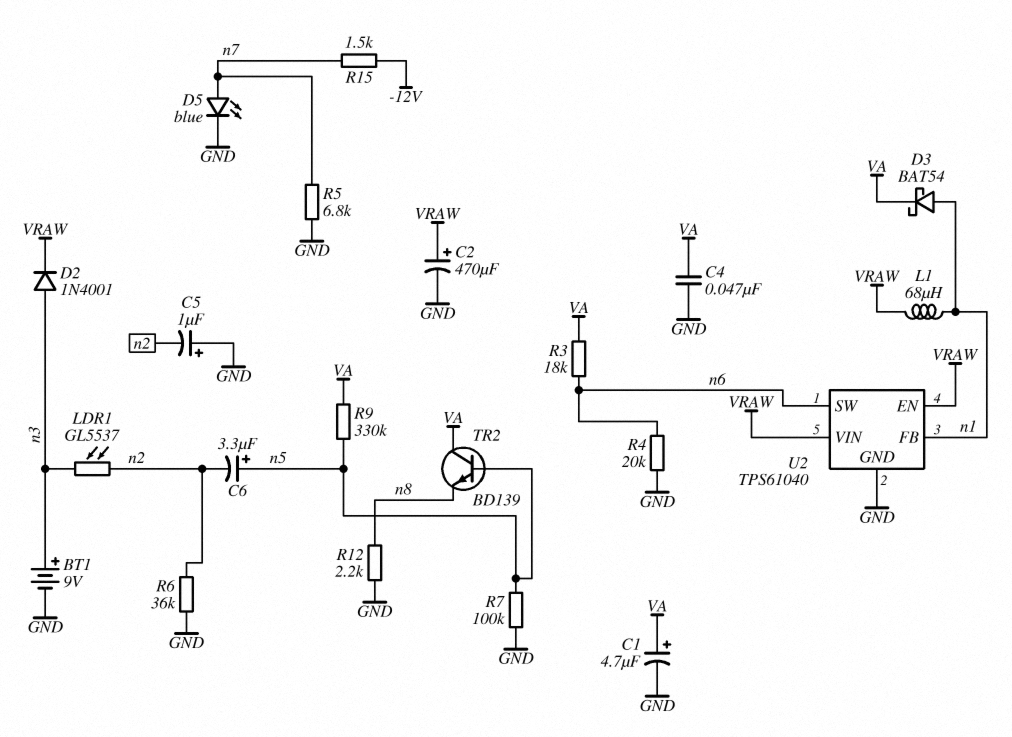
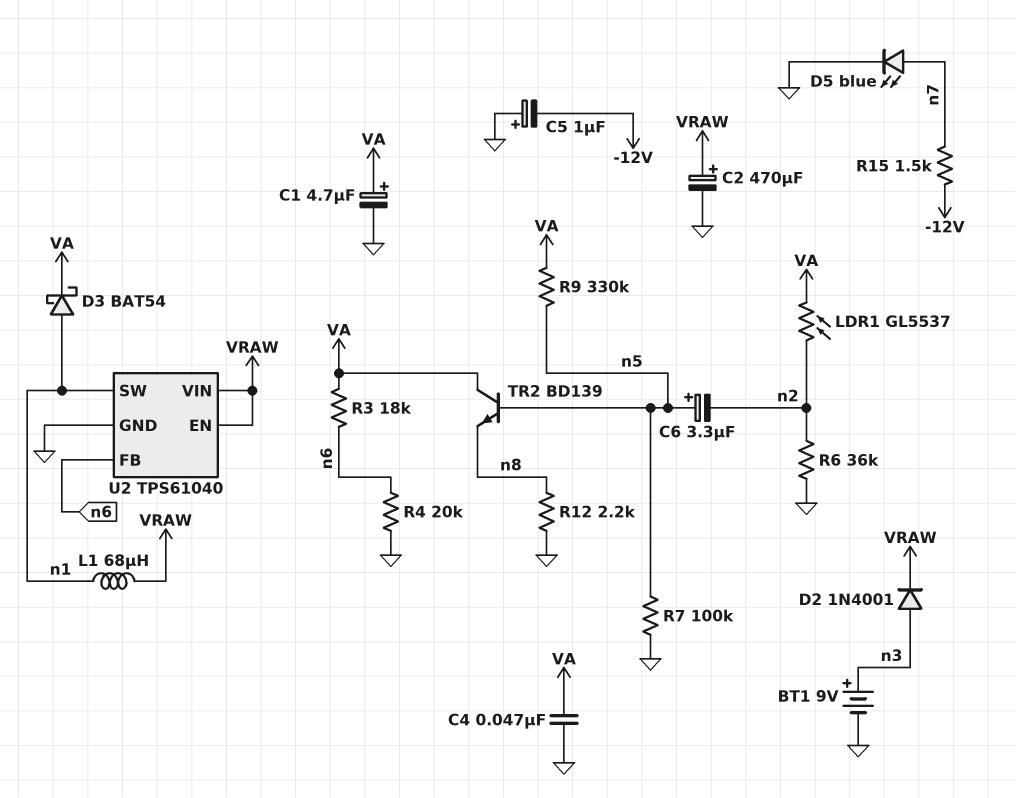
C5: 1uF (plus GND, minus n2) -> 1uF (plus GND, minus -12V)
LDR1: GL5537 (n2, n3) -> GL5537 (VA, n2)
R5: 6.8k (GND, n7) -> none
U2 pin FB: n1 -> n6
U2 pin SW: n6 -> n1

